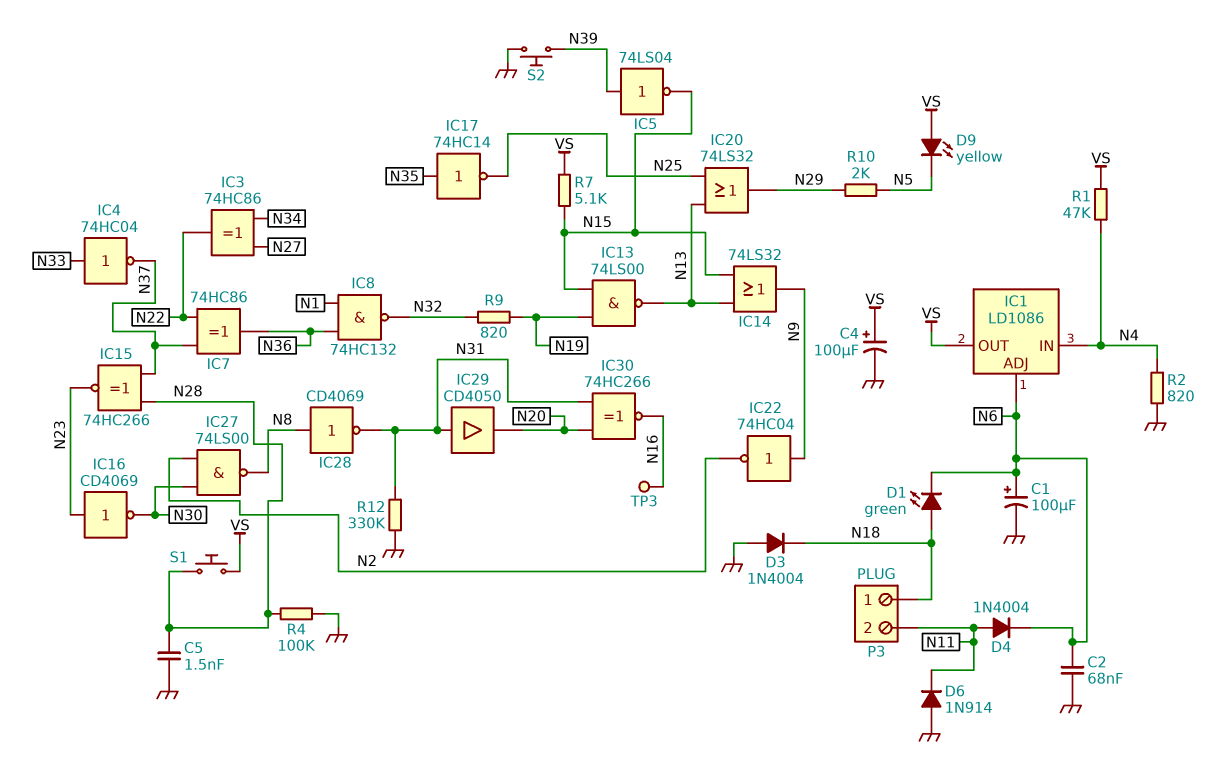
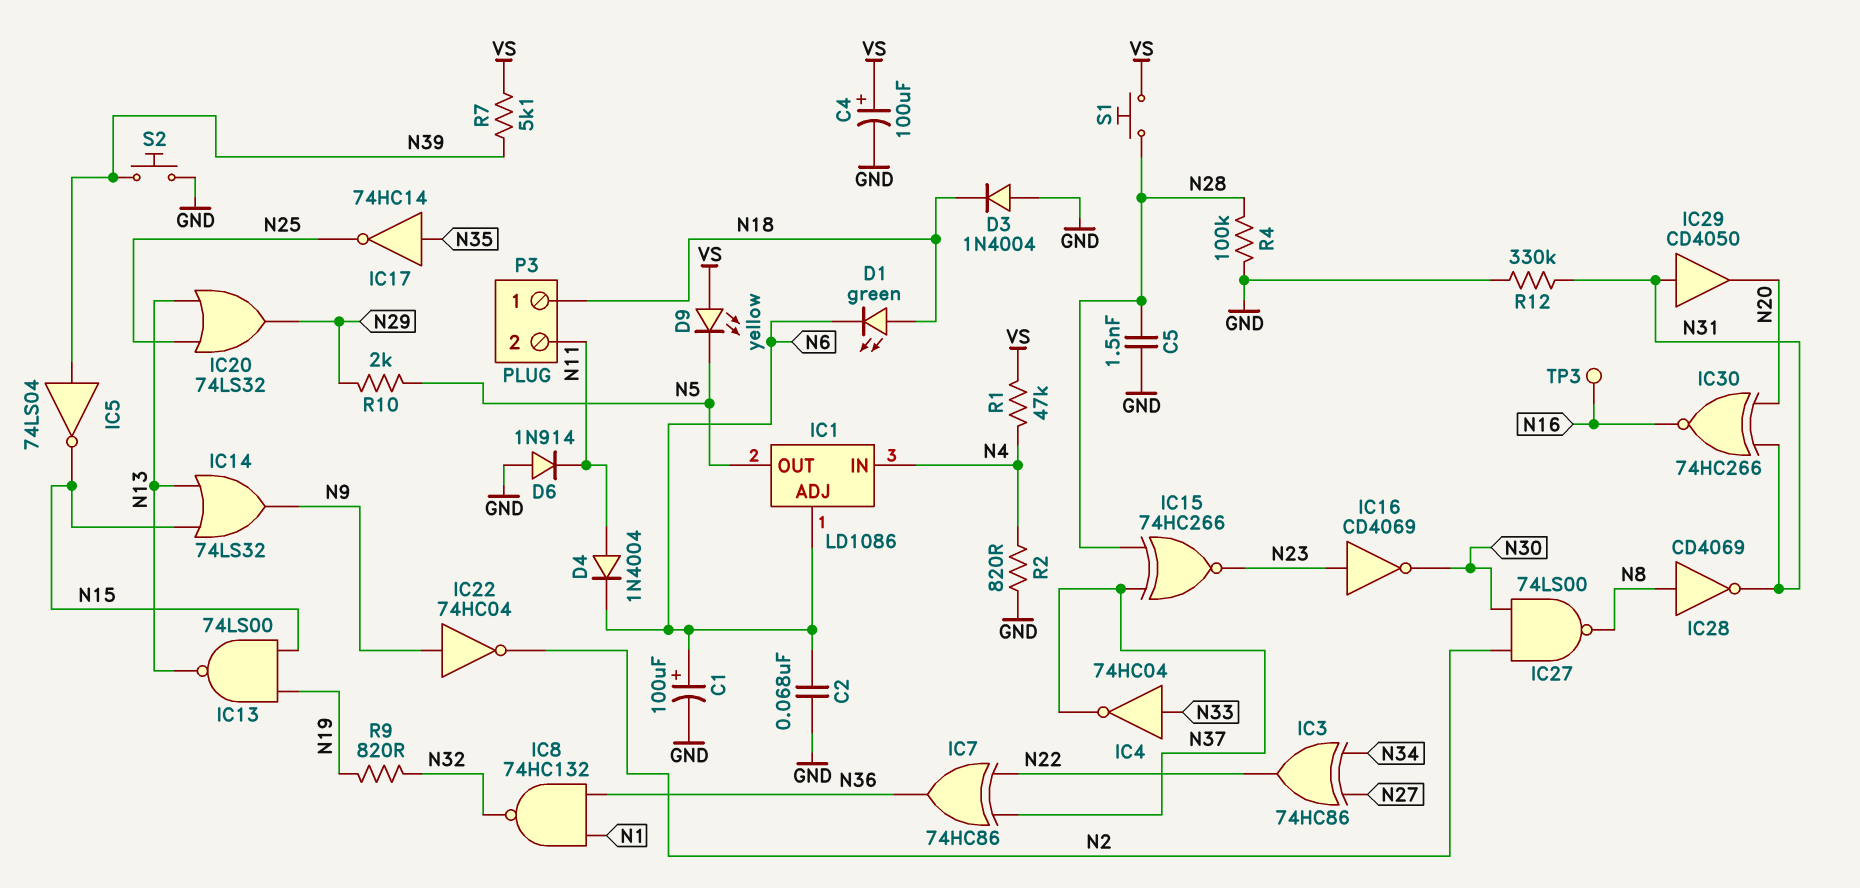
IC1 pin OUT: VS -> N5
R7: 5.1k (N15, VS) -> 5.1k (N39, VS)

